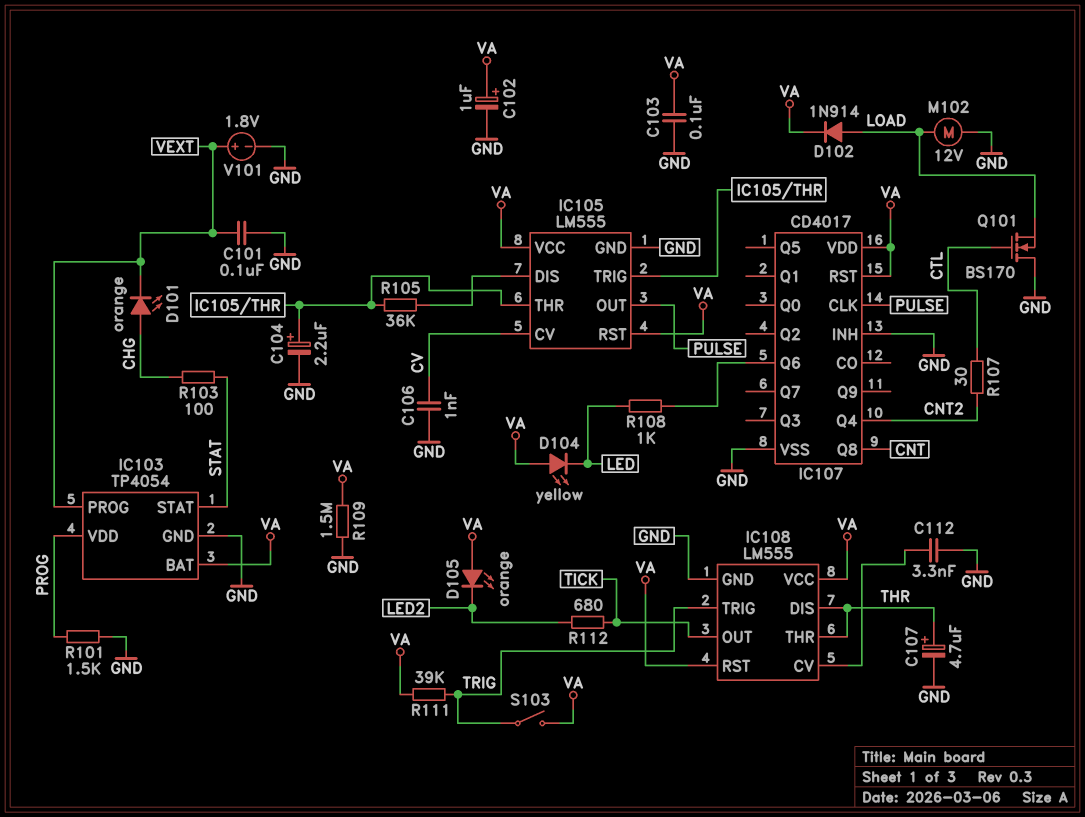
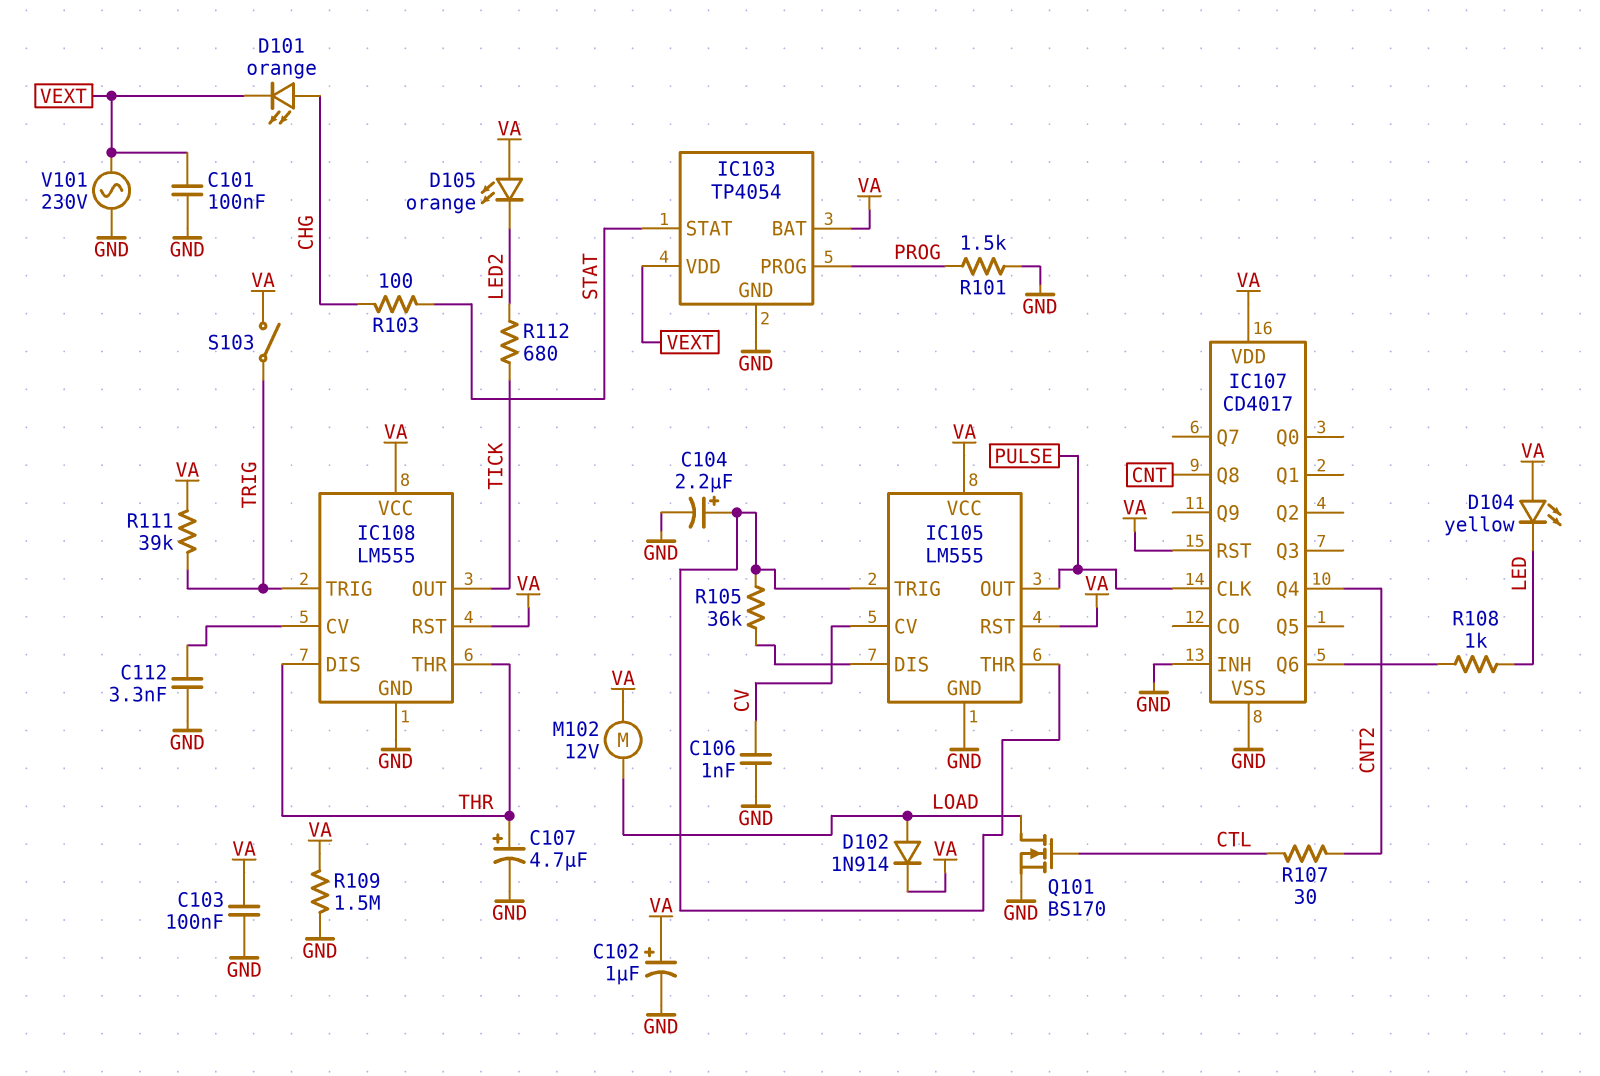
IC103 pin PROG: VEXT -> PROG
IC103 pin VDD: PROG -> VEXT
M102: motor 12V (GND, LOAD) -> motor 12V (LOAD, VA)
Q101: NMOS BS170 (G CTL, D GND, S LOAD) -> NMOS BS170 (G CTL, D LOAD, S GND)
V101: 1.8V (plus VEXT, minus GND) -> AC 230V (GND, VEXT)

